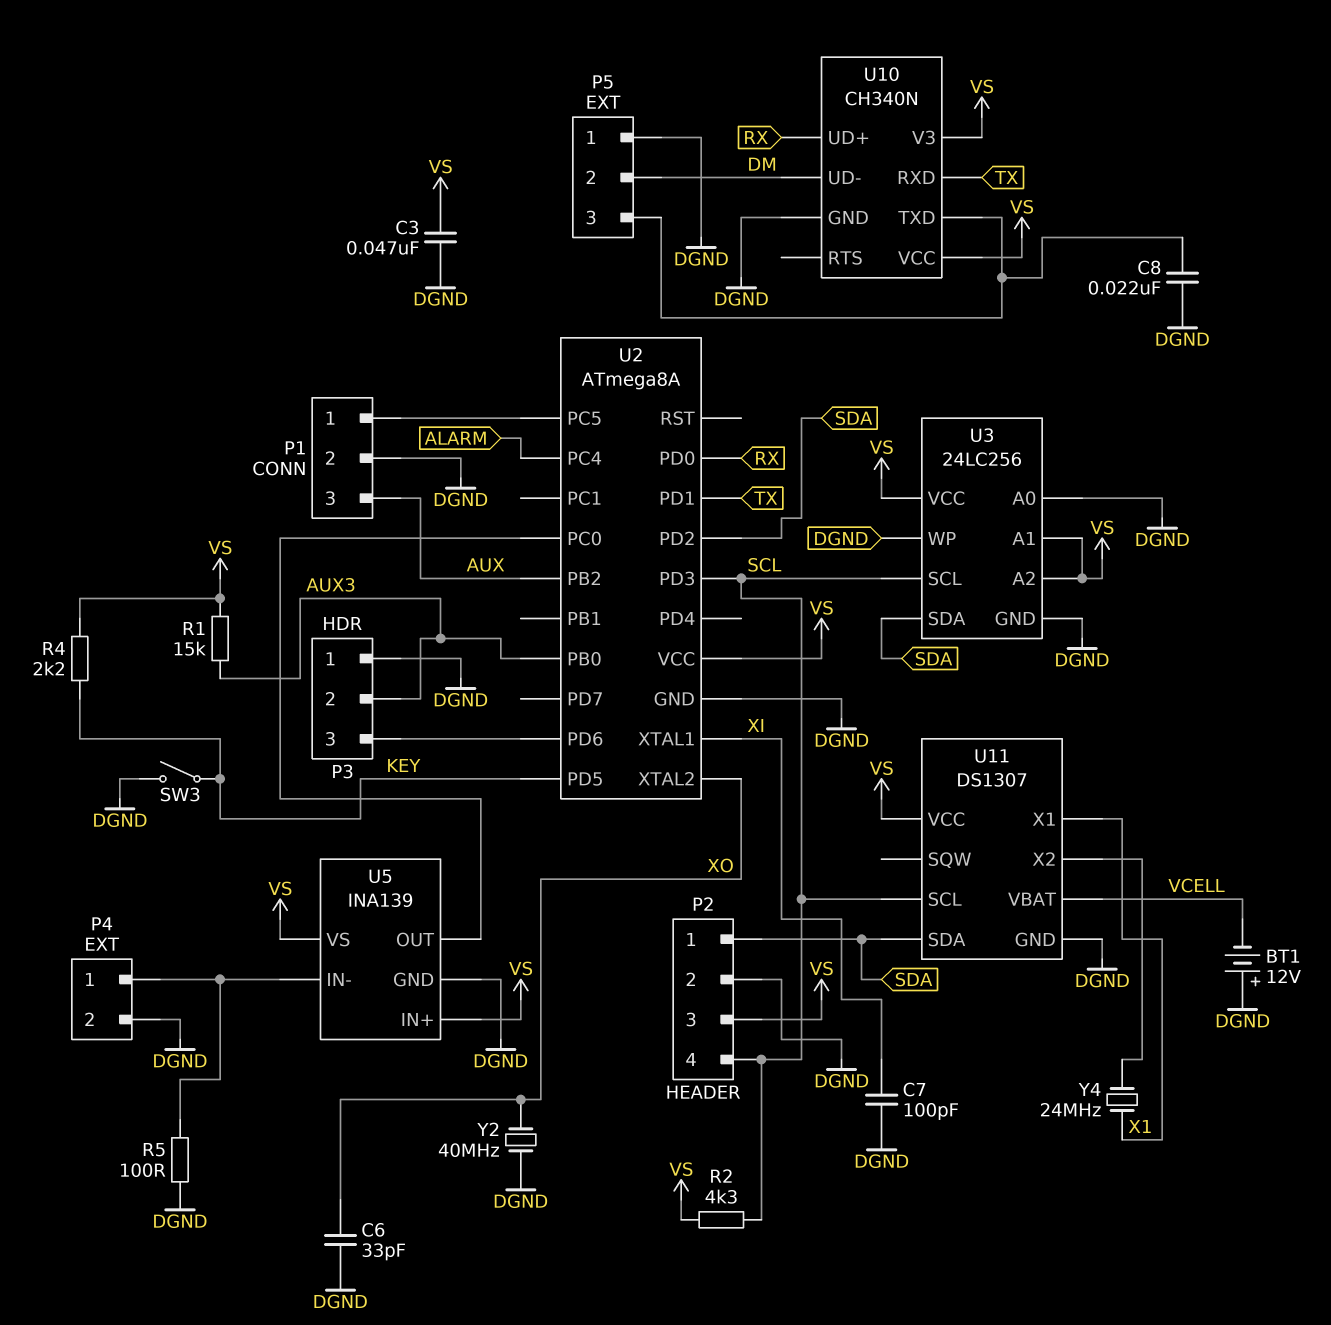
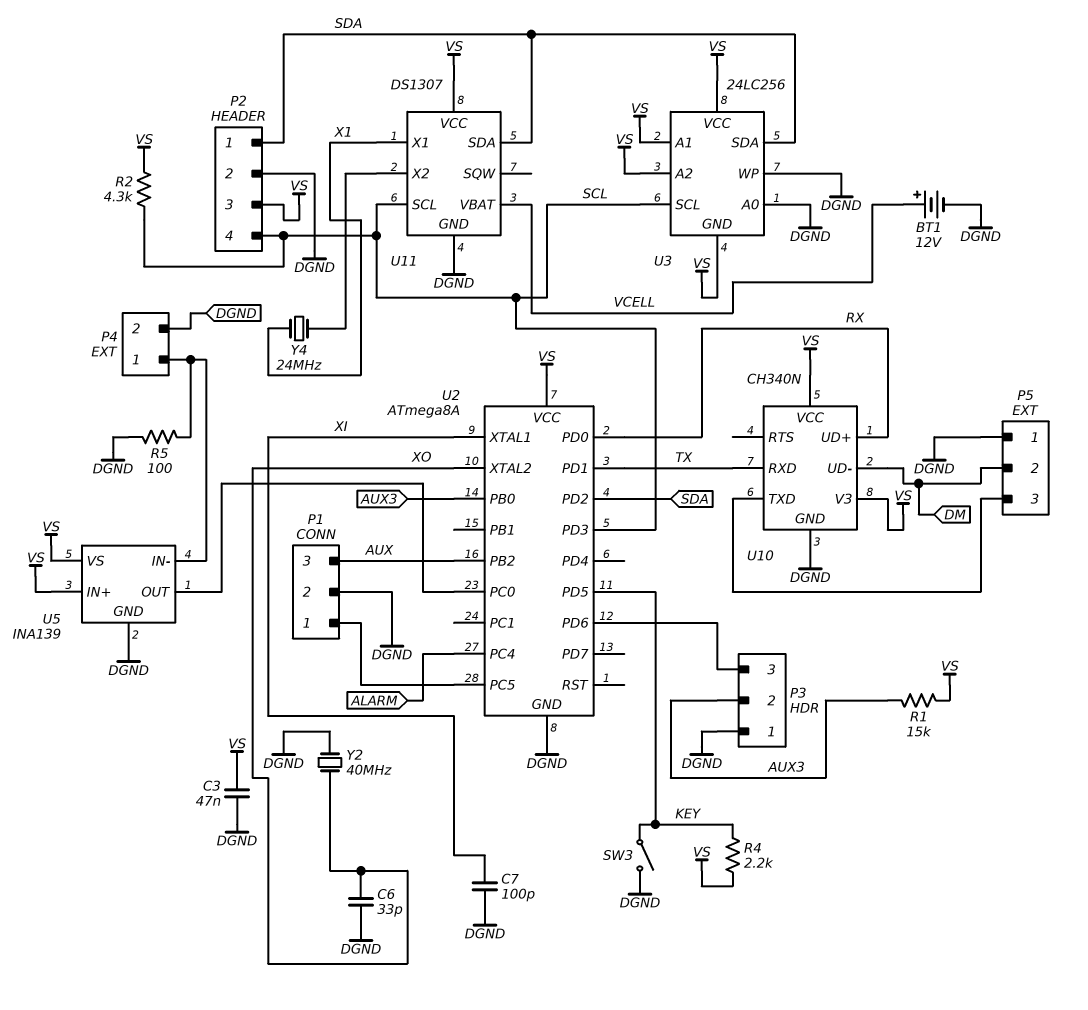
BT1: 12V (plus DGND, minus VCELL) -> 12V (plus VCELL, minus DGND)
C8: 22nF (DGND, P5/3) -> none
U3 pin GND: DGND -> VS

